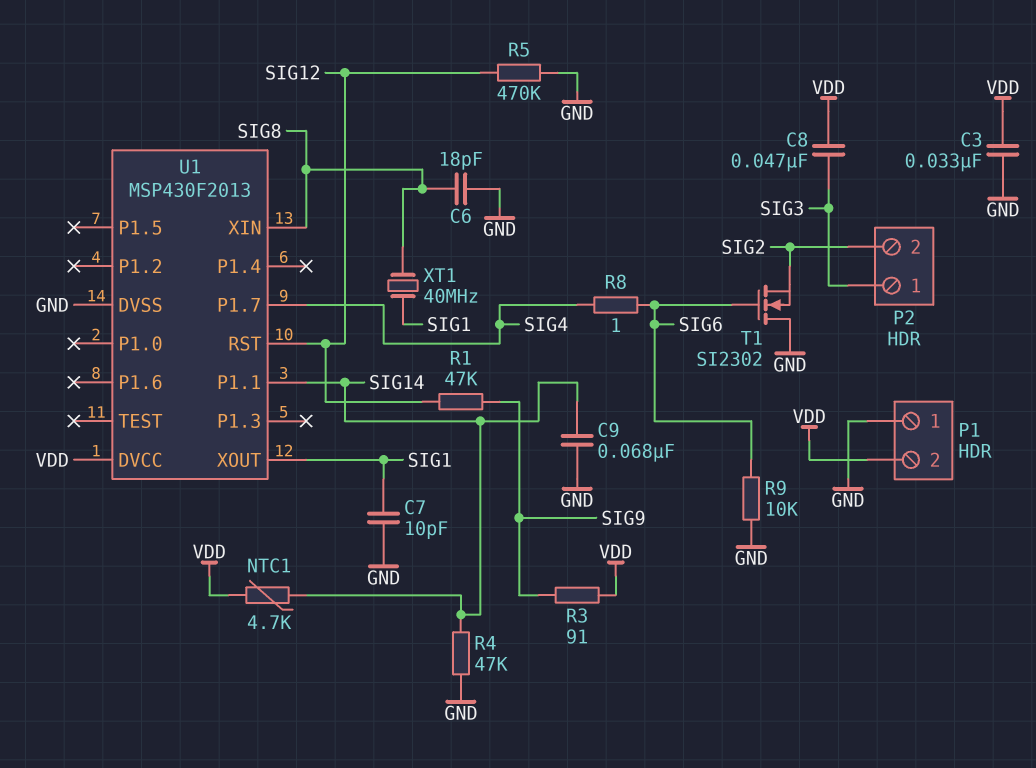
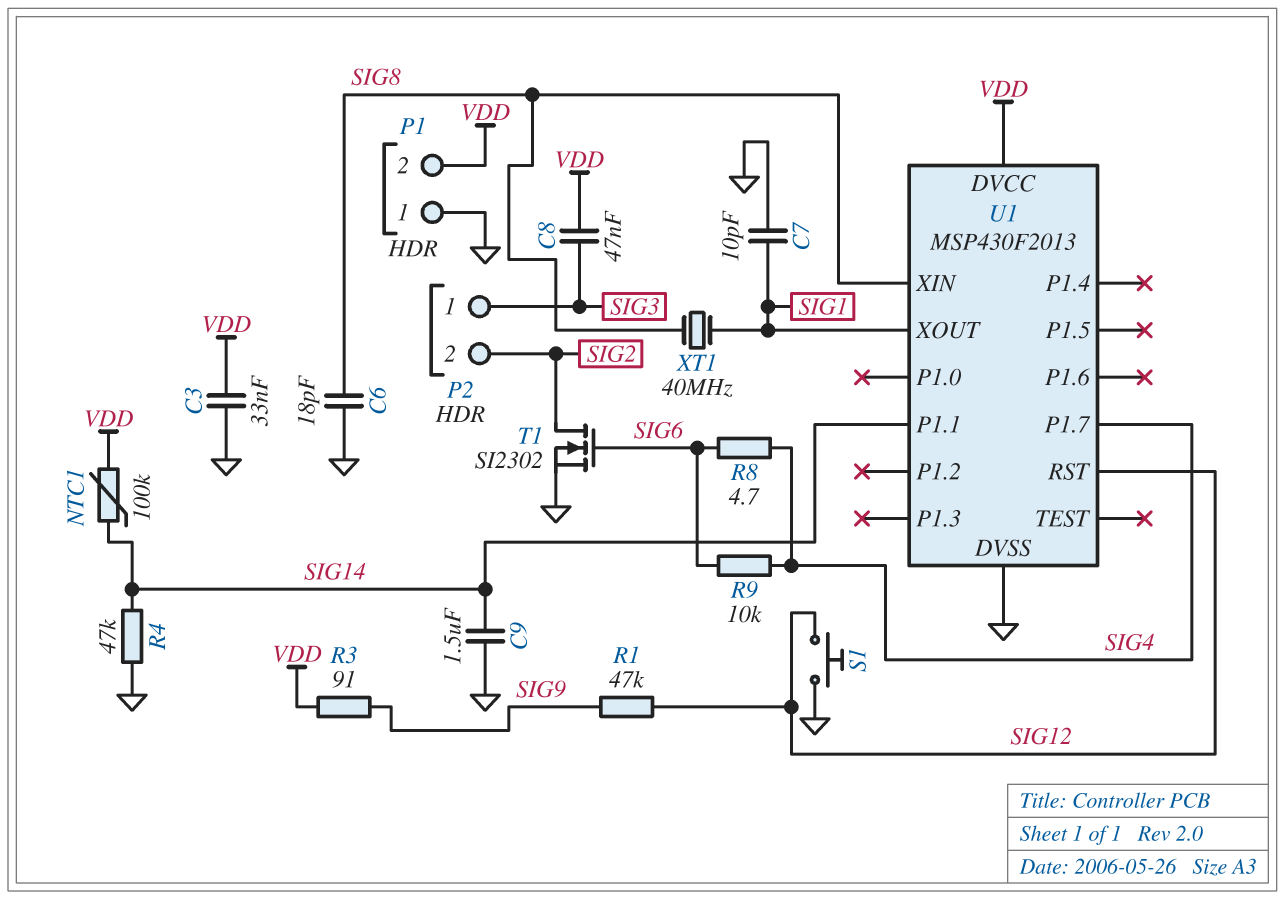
C9: 68nF (GND, SIG14) -> 1.5uF (GND, SIG14)
NTC1: 4.7k (SIG14, VDD) -> 100k (SIG14, VDD)
R5: 470k (GND, SIG12) -> none
R8: 1 (SIG4, SIG6) -> 4.7 (SIG4, SIG6)
R9: 10k (GND, SIG6) -> 10k (SIG4, SIG6)
S1: none -> button (GND, SIG12)
T1: NMOS SI2302 (G SIG6, D GND, S SIG2) -> NMOS SI2302 (G SIG6, D SIG2, S GND)

